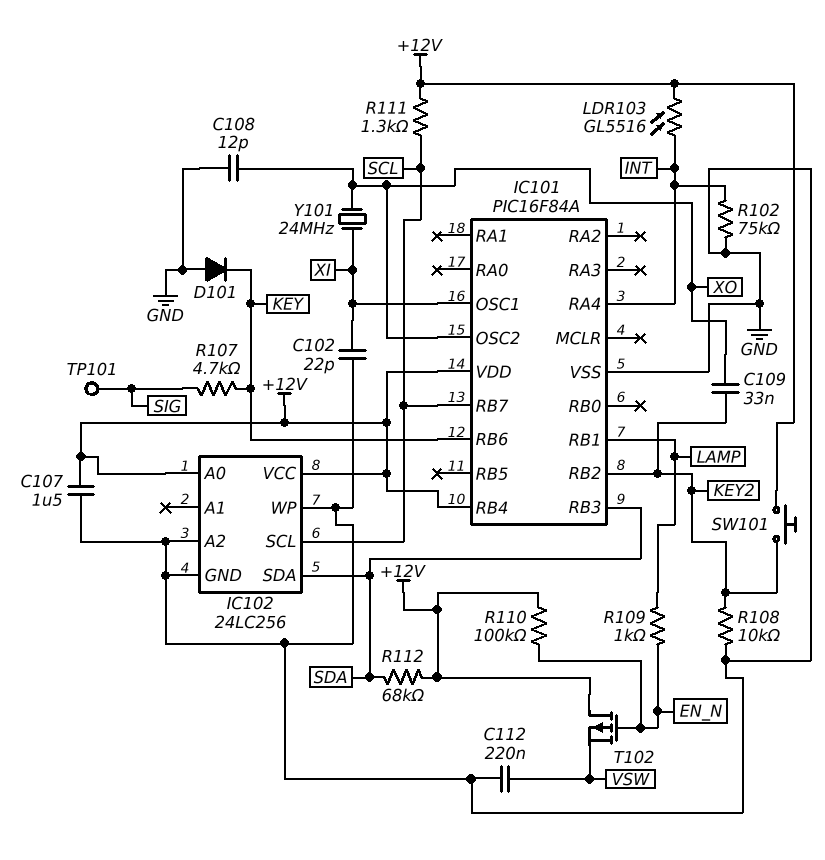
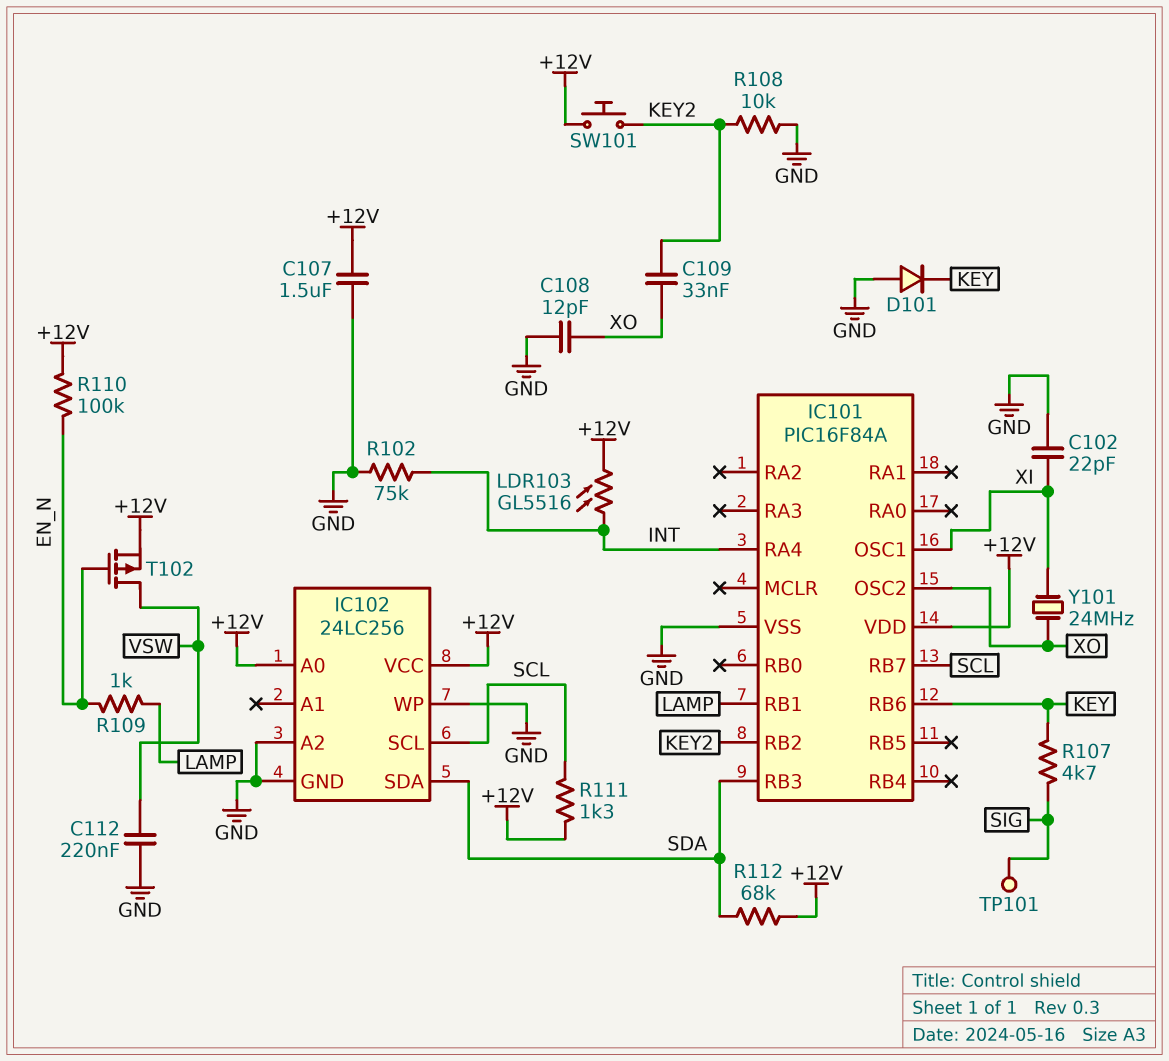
IC101 pin RB4: +12V -> none
T102: PMOS (G EN_N, D +12V, S VSW) -> PMOS (G EN_N, D VSW, S +12V)

